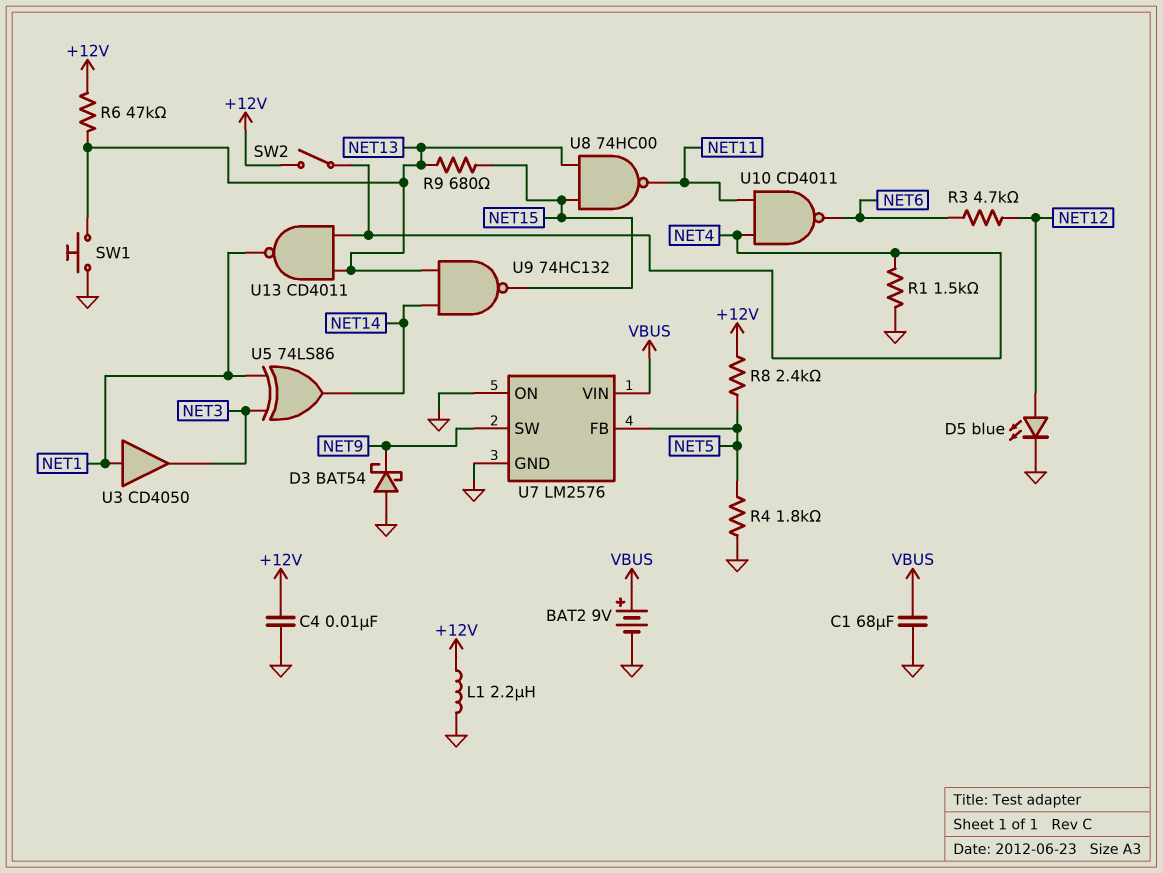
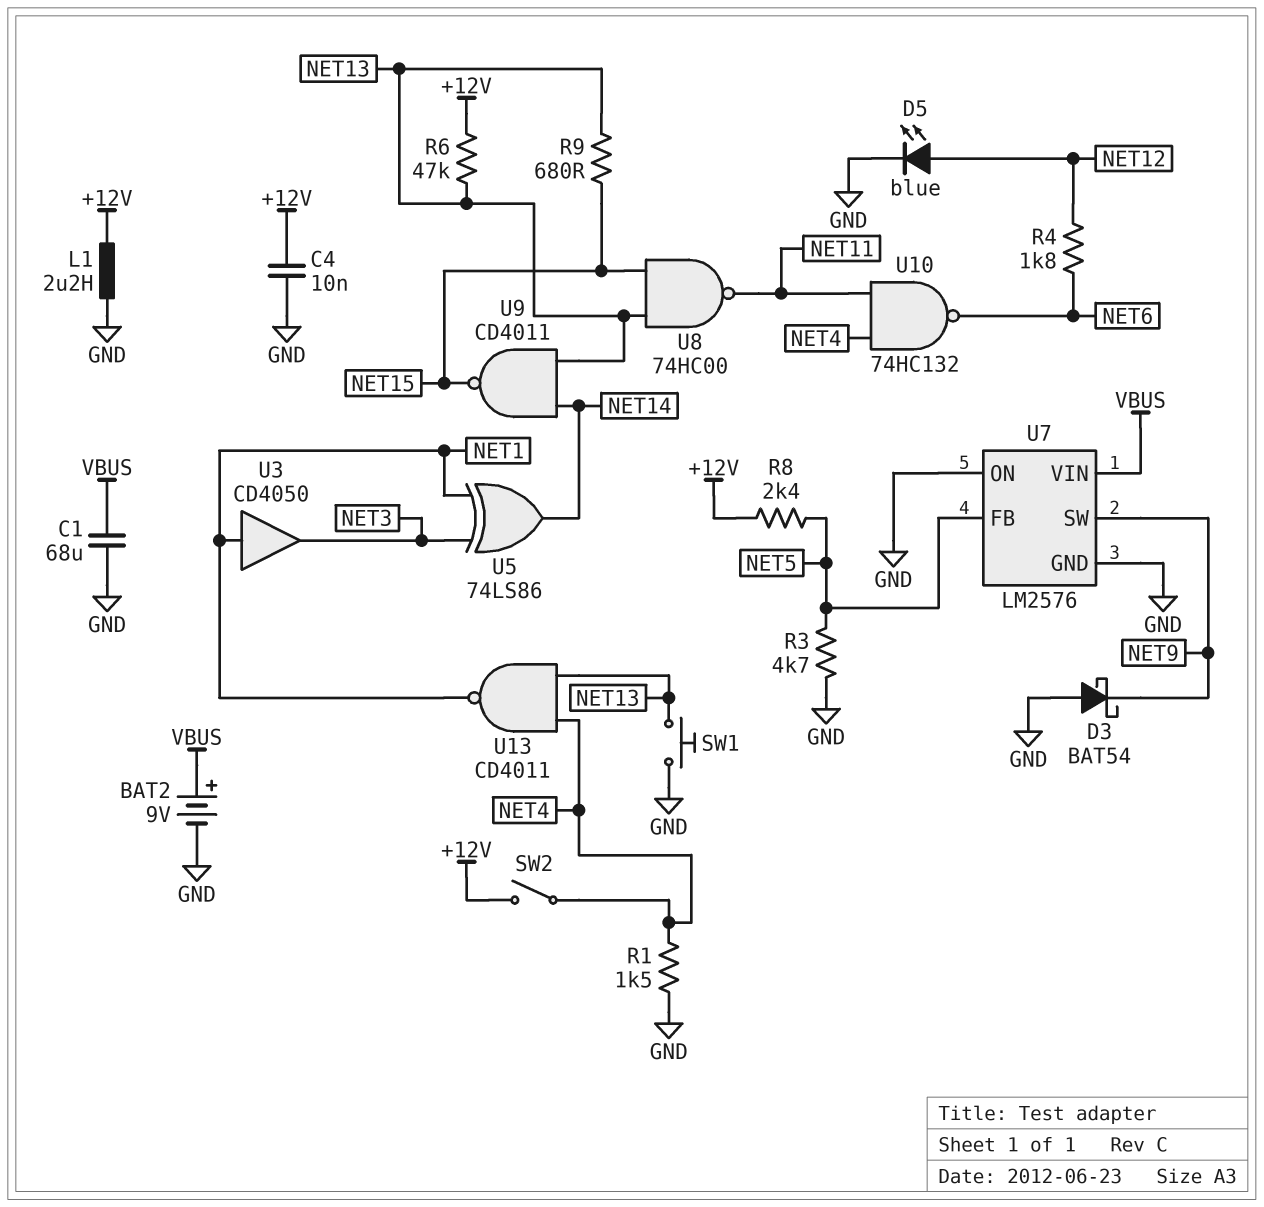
R3: 4.7k (NET6, NET12) -> 4.7k (GND, NET5)
R4: 1.8k (GND, NET5) -> 1.8k (NET6, NET12)
U9: NAND 74HC132 (in NET13, in NET14, out NET15) -> NAND CD4011 (in NET13, in NET14, out NET15)
U10: NAND CD4011 (in NET4, in NET11, out NET6) -> NAND 74HC132 (in NET4, in NET11, out NET6)

